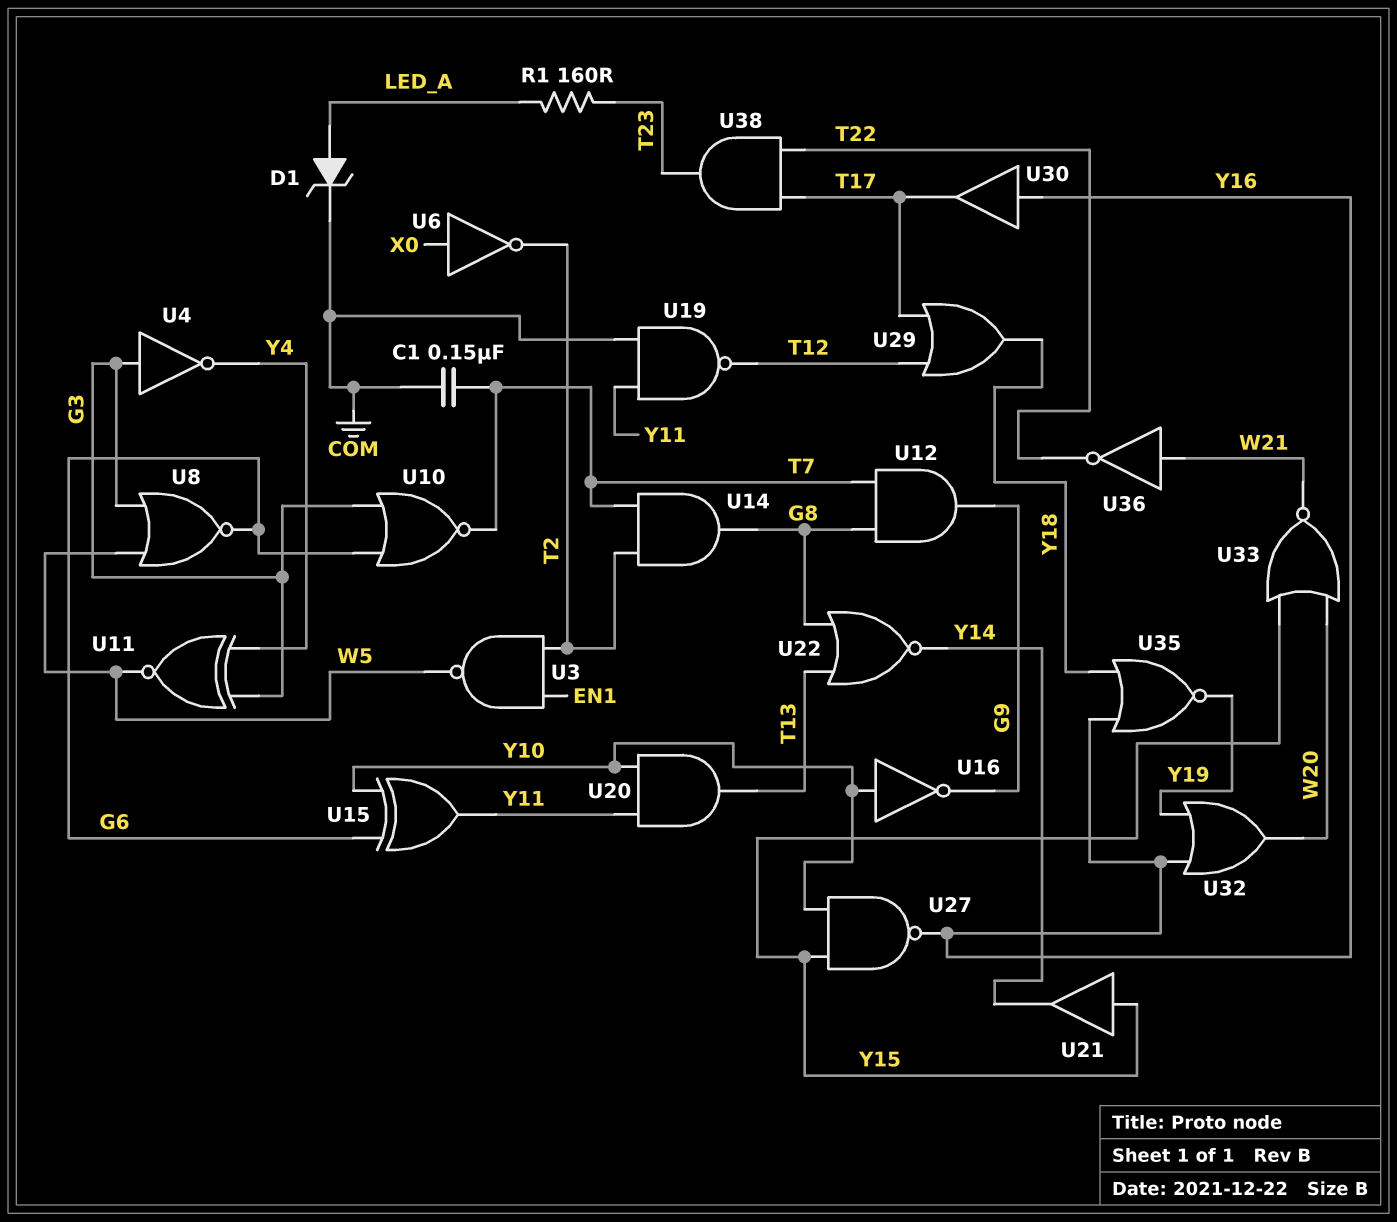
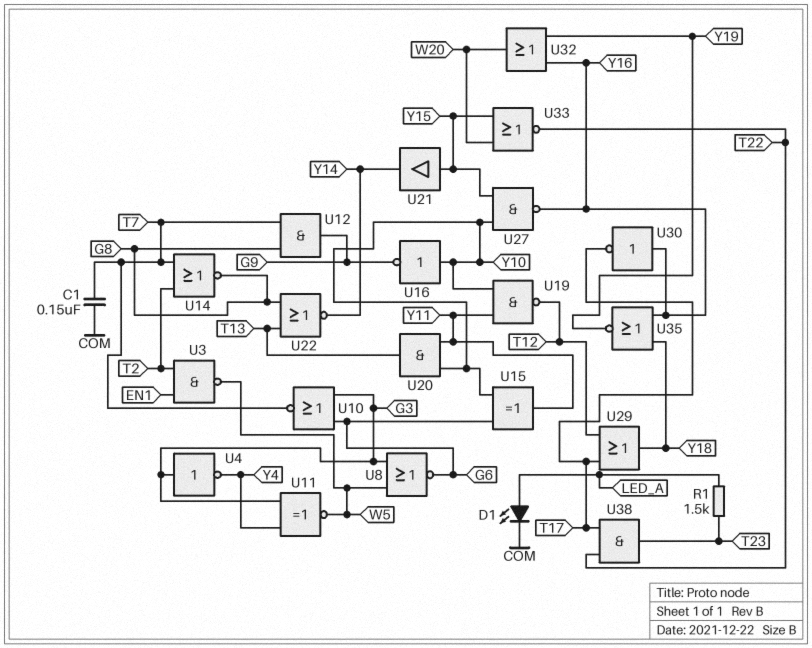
D1: zener (A LED_A, K COM) -> LED (A LED_A, K COM)
R1: 160 (LED_A, T23) -> 1.5k (LED_A, T23)
U6: NOT (in X0, out T2) -> none
U14: AND (in T2, in T7, out G8) -> NOR (in T2, in T7, out G8)
U19: NAND (in COM, in Y11, out T12) -> NAND (in Y10, in Y11, out T12)
U30: buffer (in Y16, out T17) -> NOT (in Y16, out T17)
U33: NOR (in W20, in Y15, out W21) -> NOR (in W20, in Y15, out T22)
U36: NOT (in W21, out T22) -> none

